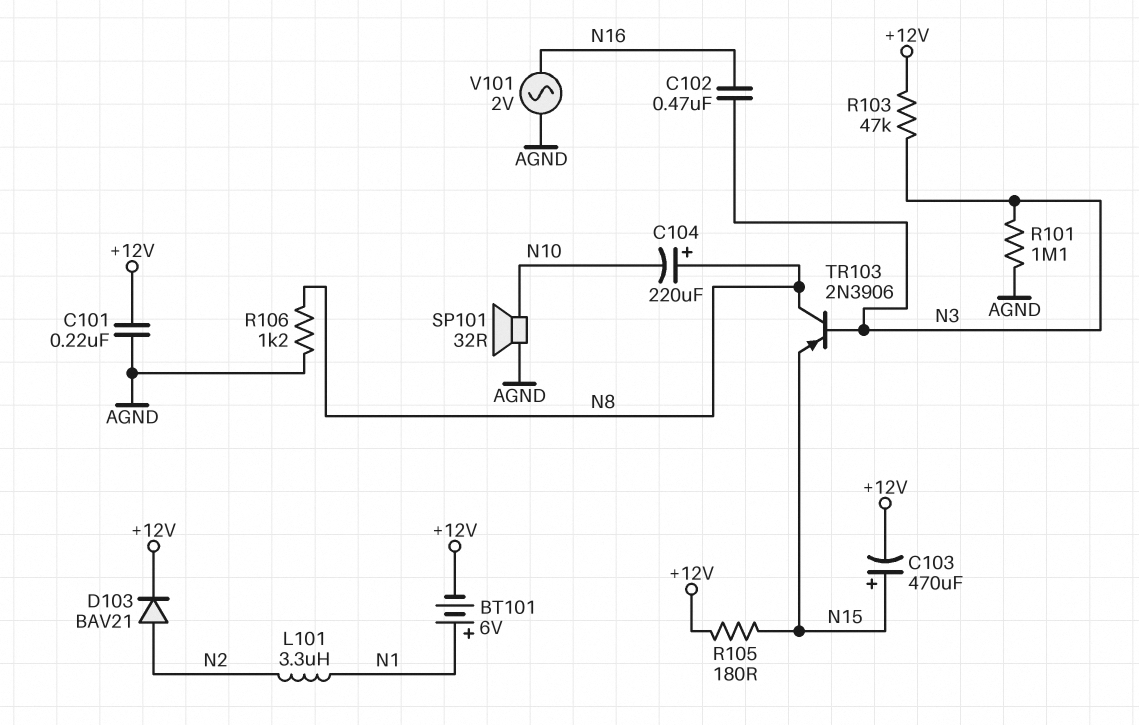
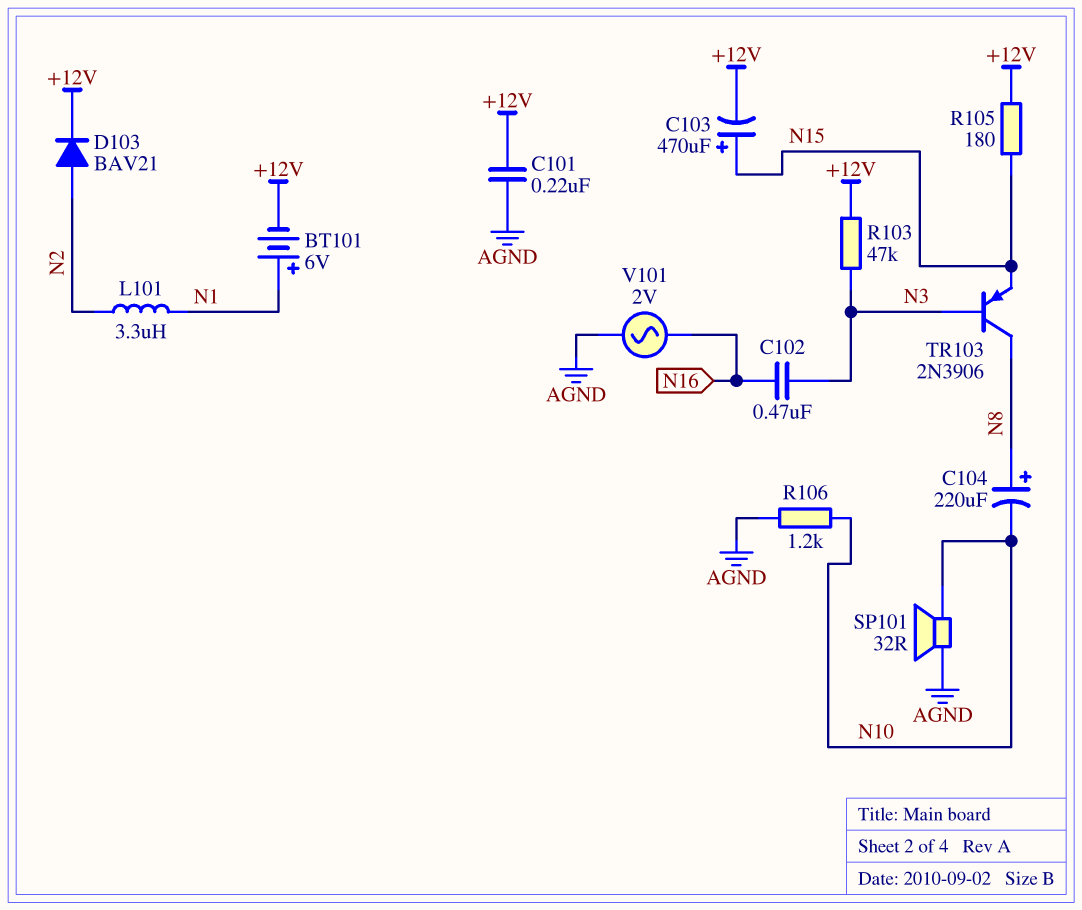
R101: 1.1M (AGND, N3) -> none
R106: 1.2k (AGND, N8) -> 1.2k (AGND, N10)

